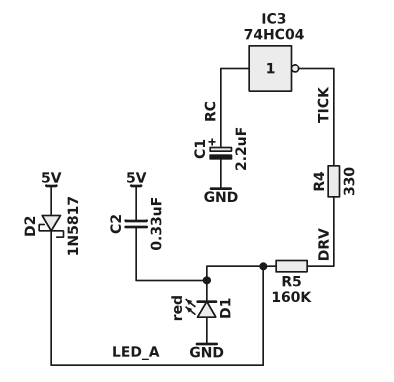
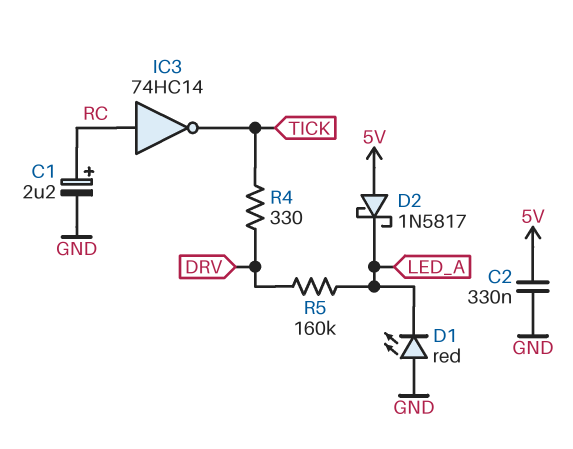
C2: 330nF (5V, LED_A) -> 330nF (5V, GND)
IC3: NOT 74HC04 (in RC, out TICK) -> NOT 74HC14 (in RC, out TICK)

